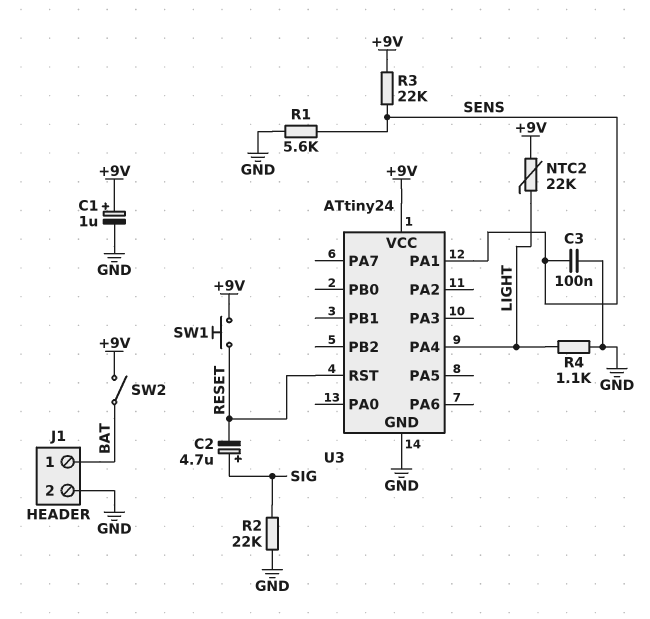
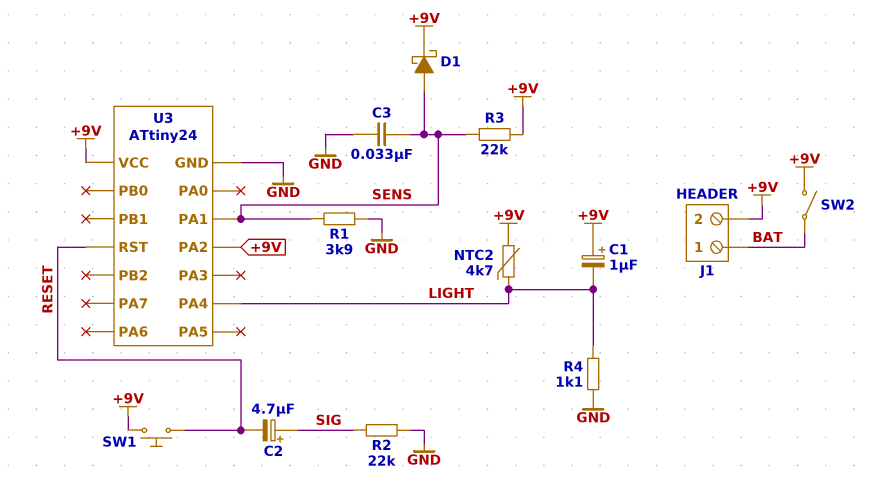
C1: 1uF (plus +9V, minus GND) -> 1uF (plus +9V, minus LIGHT)
C3: 100nF (GND, SENS) -> 33nF (GND, SENS)
D1: none -> schottky (A SENS, K +9V)
J1 pin 2: GND -> +9V
NTC2: 22k (+9V, LIGHT) -> 4.7k (+9V, LIGHT)
R1: 5.6k (GND, SENS) -> 3.9k (GND, SENS)
U3 pin PA2: none -> +9V

